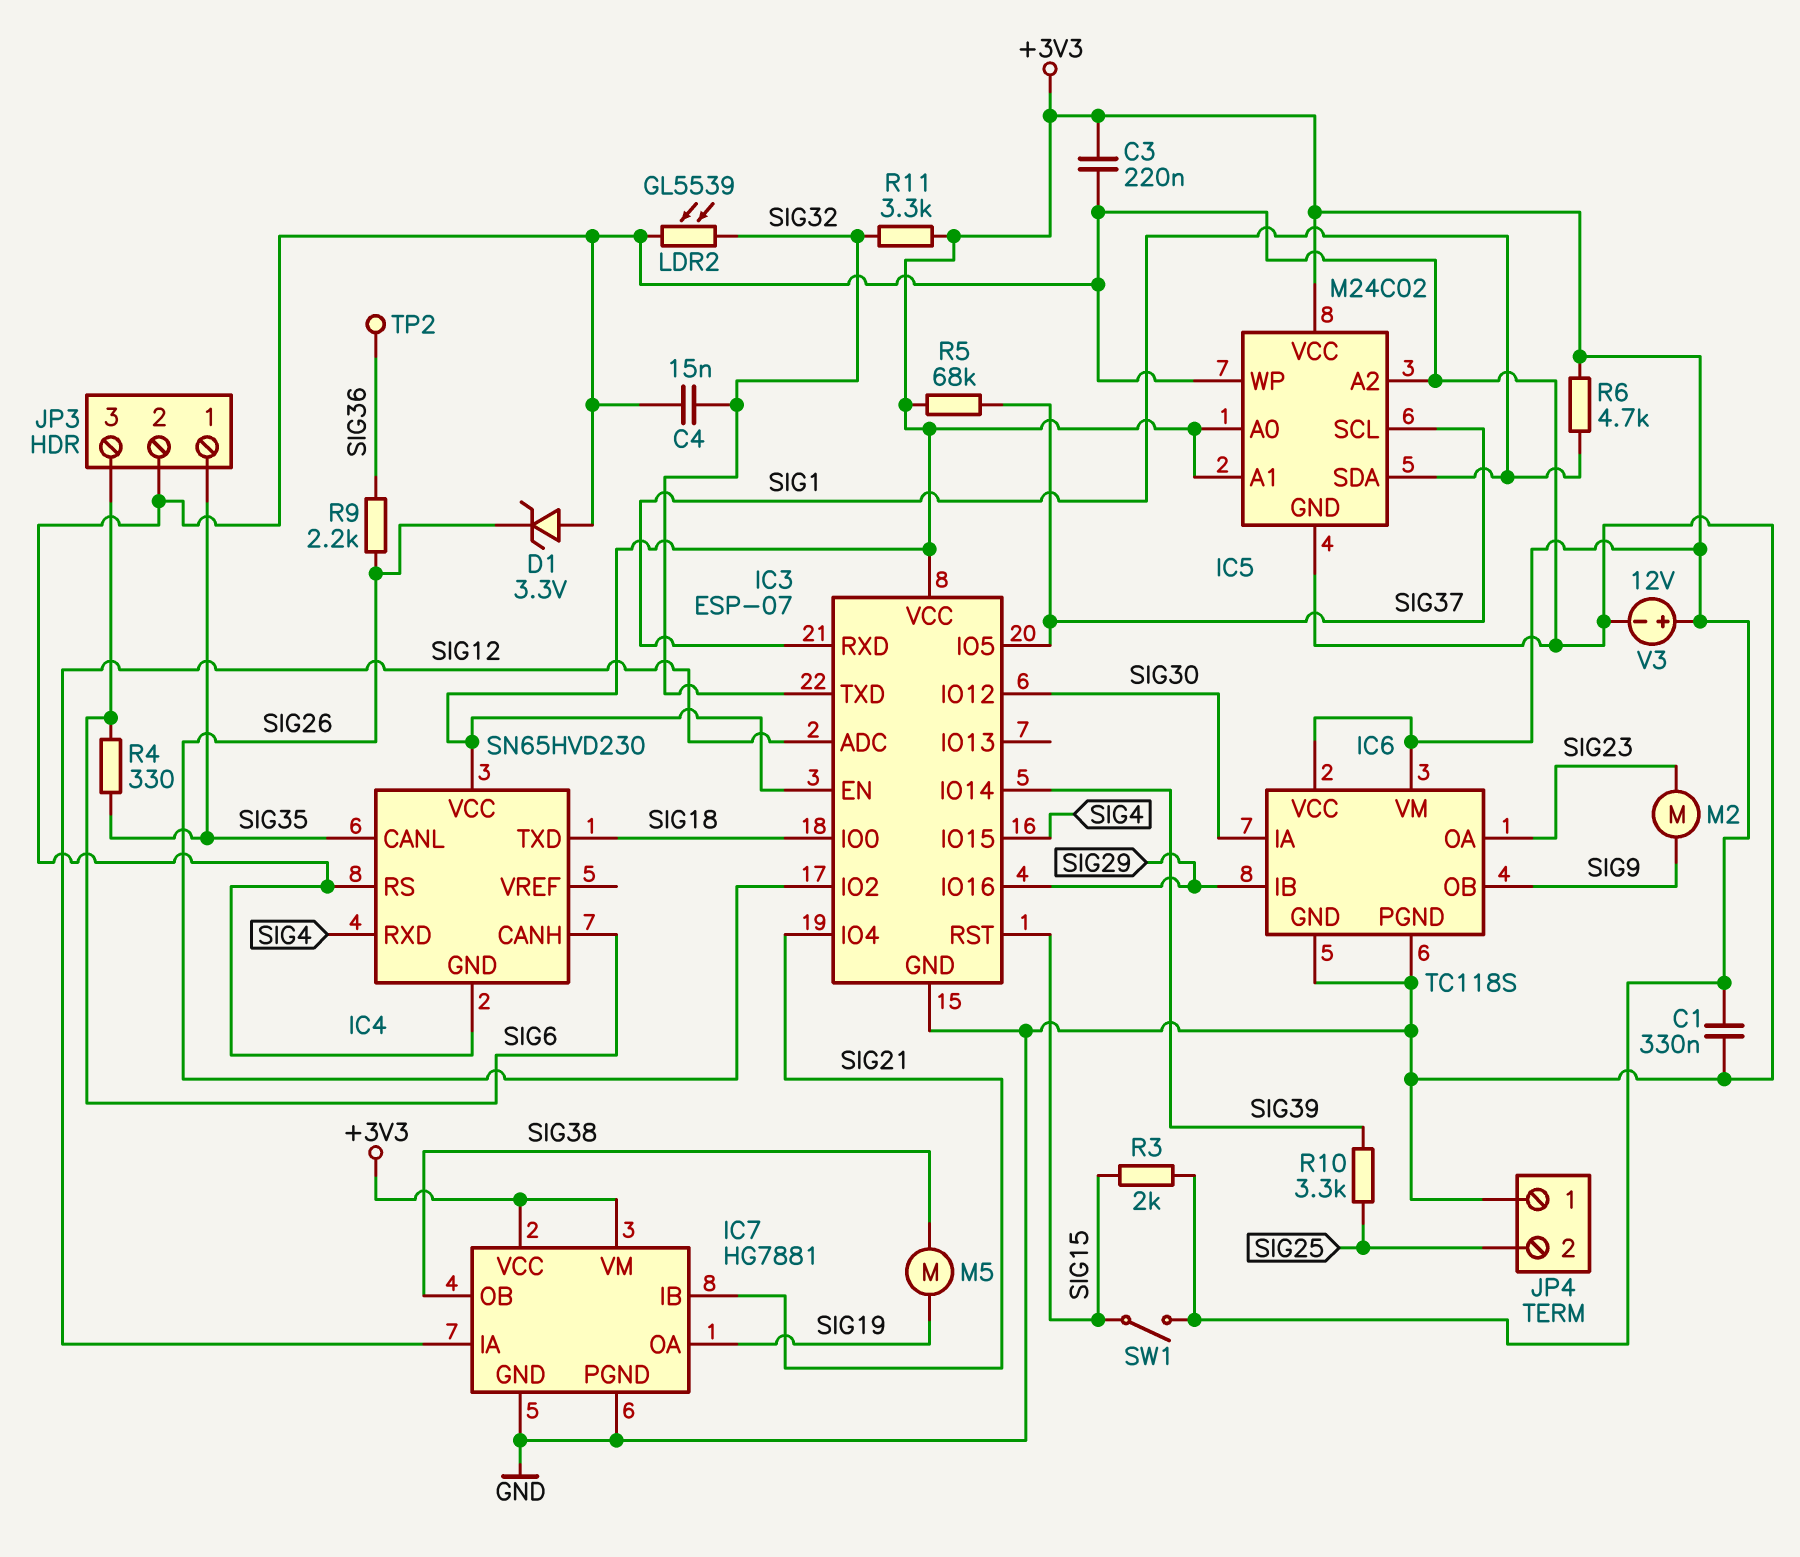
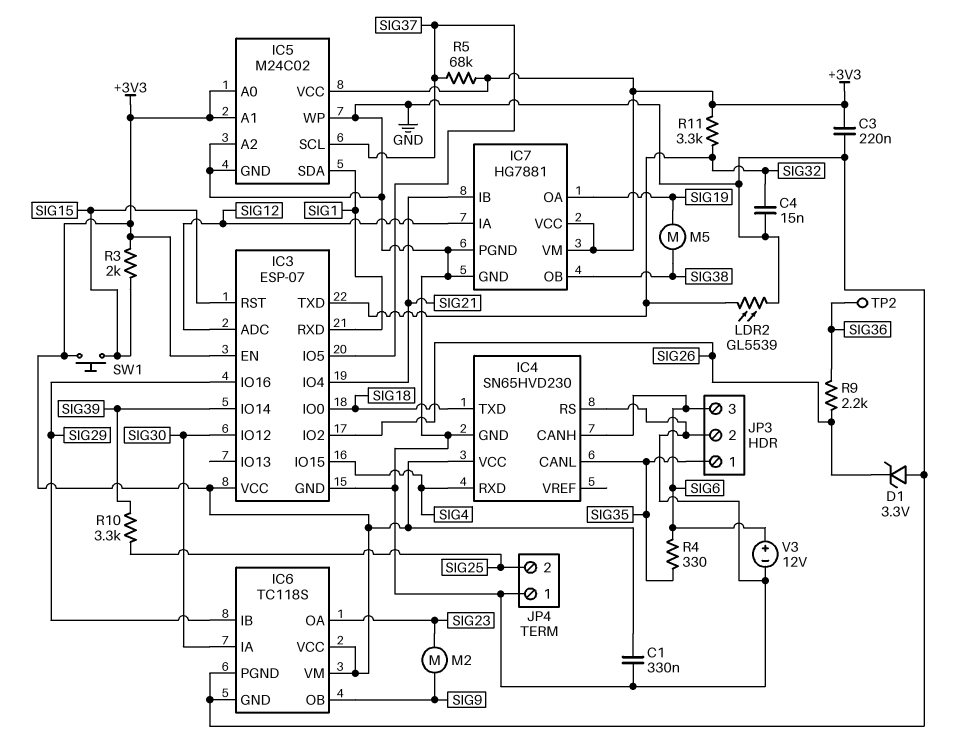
R6: 4.7k (+3V3, SIG1) -> none
SW1: switch (+3V3, SIG15) -> button (+3V3, SIG15)
V3: 12V (plus +3V3, minus GND) -> 12V (plus SIG6, minus GND)

